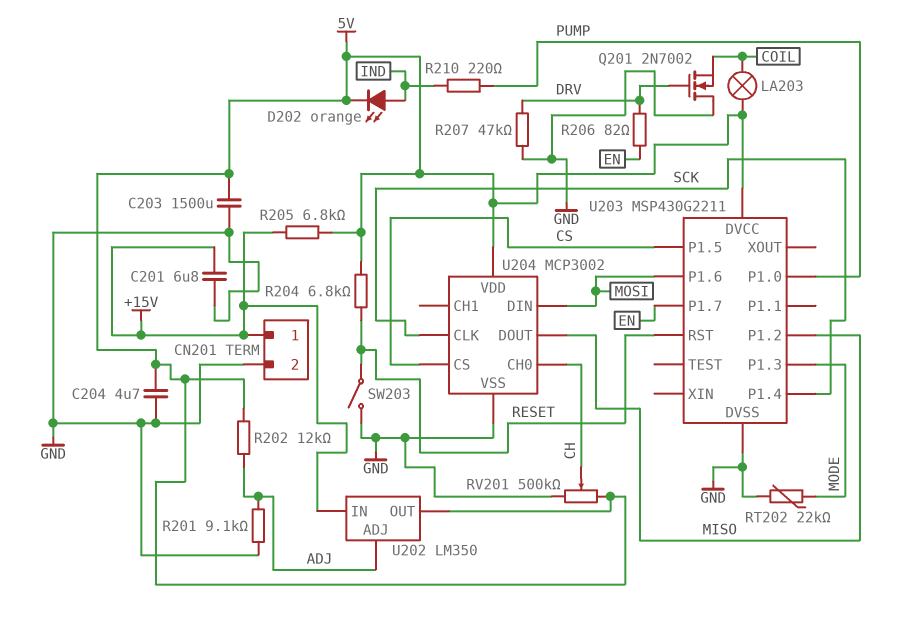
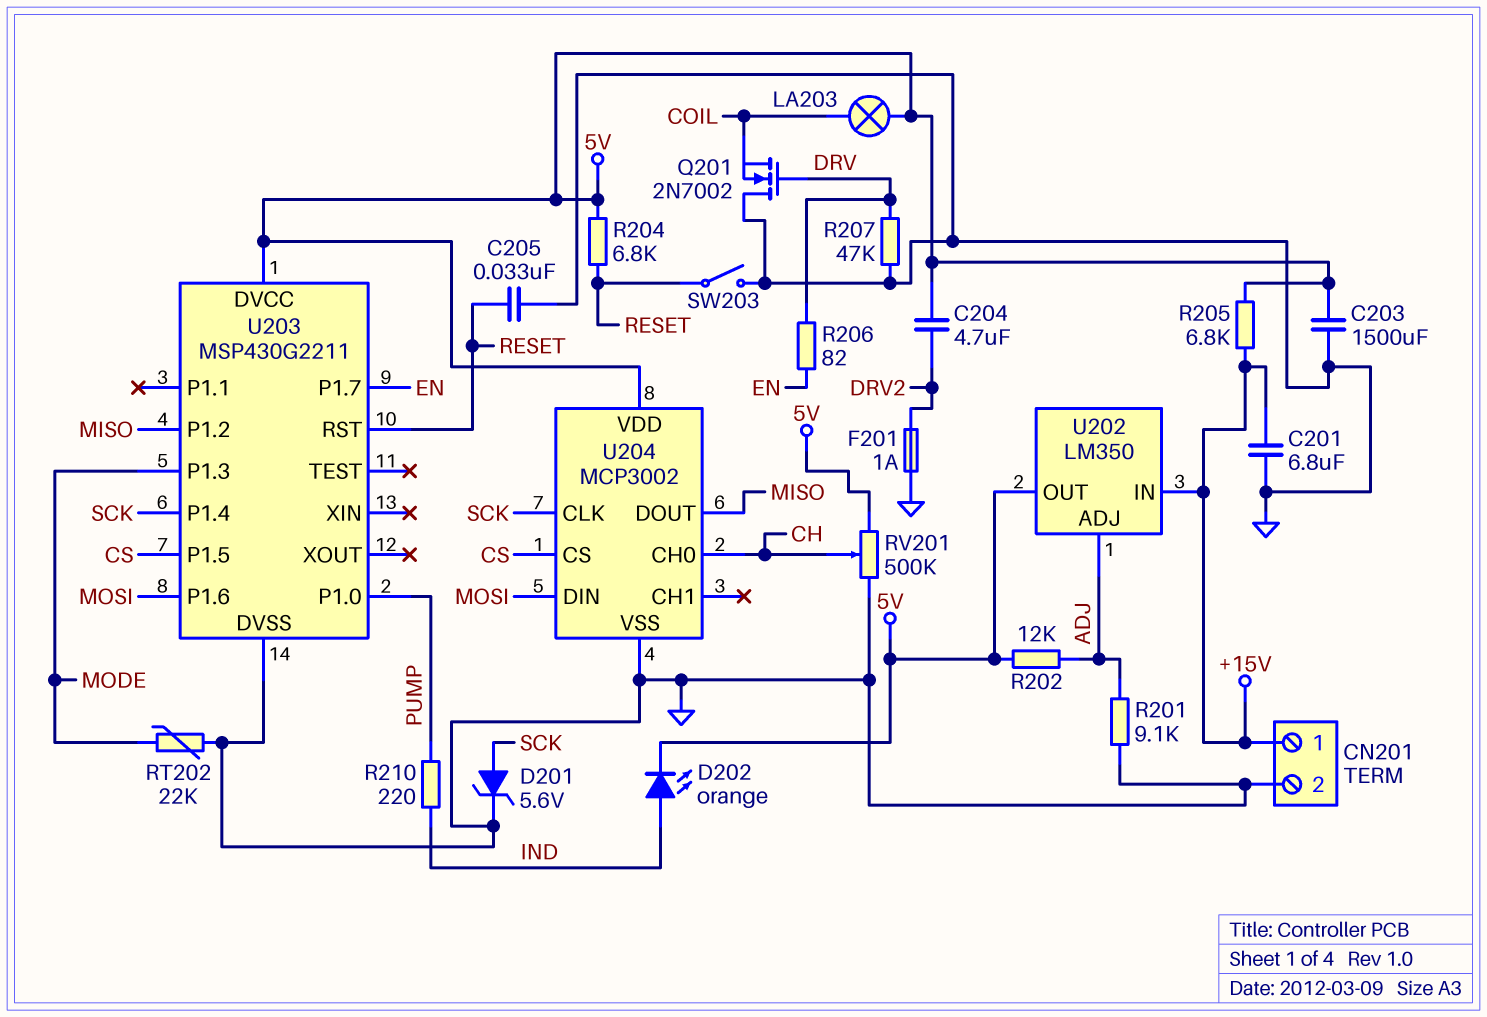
C204: 4.7uF (5V, GND) -> 4.7uF (5V, DRV2)
C205: none -> 33nF (GND, RESET)
D201: none -> zener 5.6V (A SCK, K GND)
F201: none -> 1A (DRV2, GND)

